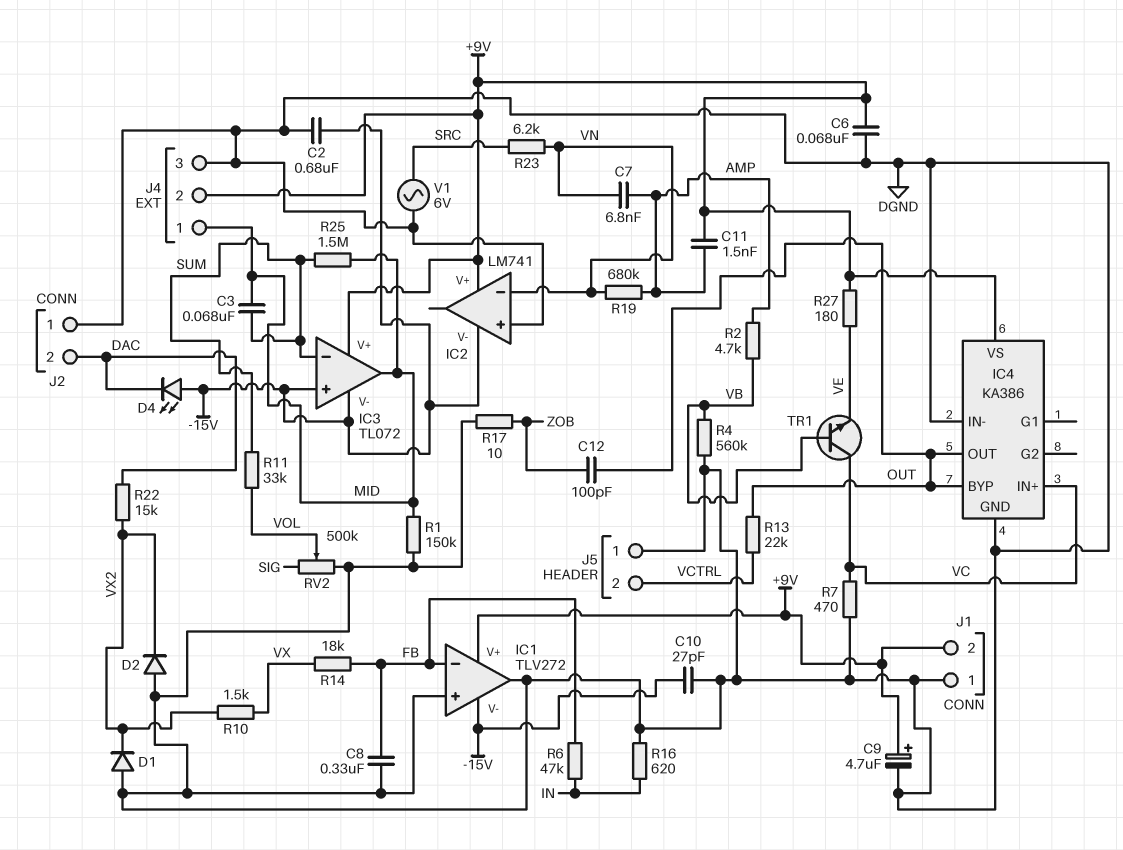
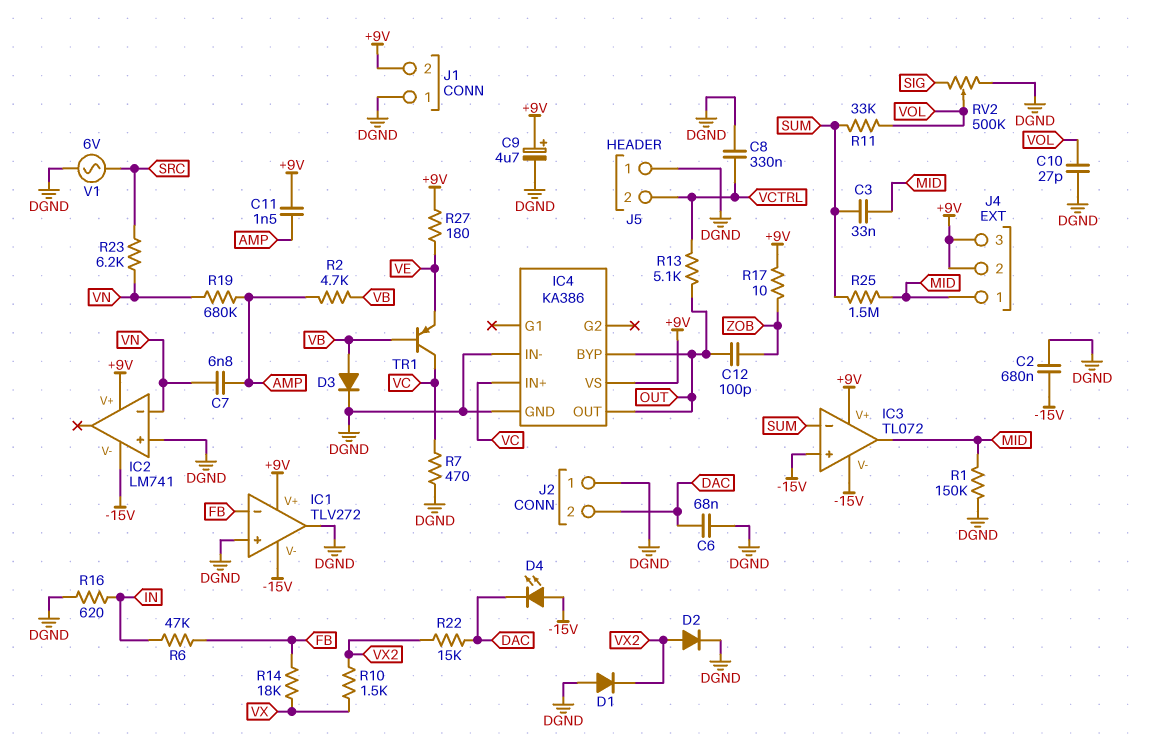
C3: 68nF (MID, SUM) -> 33nF (MID, SUM)
C6: 68nF (+9V, DGND) -> 68nF (DAC, DGND)
C8: 330nF (DGND, FB) -> 330nF (DGND, VCTRL)
C10: 27pF (-15V, DGND) -> 27pF (DGND, VOL)
D2: diode (A DGND, K VX2) -> diode (A VX2, K DGND)
D3: none -> diode (A VB, K DGND)
J4 pin 3: DGND -> +9V
R4: 560k (DGND, VB) -> none
R13: 22k (OUT, VCTRL) -> 5.1k (OUT, VCTRL)
R17: 10 (DGND, ZOB) -> 10 (+9V, ZOB)
TR1: NPN (B VB, C VC, E VE) -> PNP (B VB, C VC, E VE)

